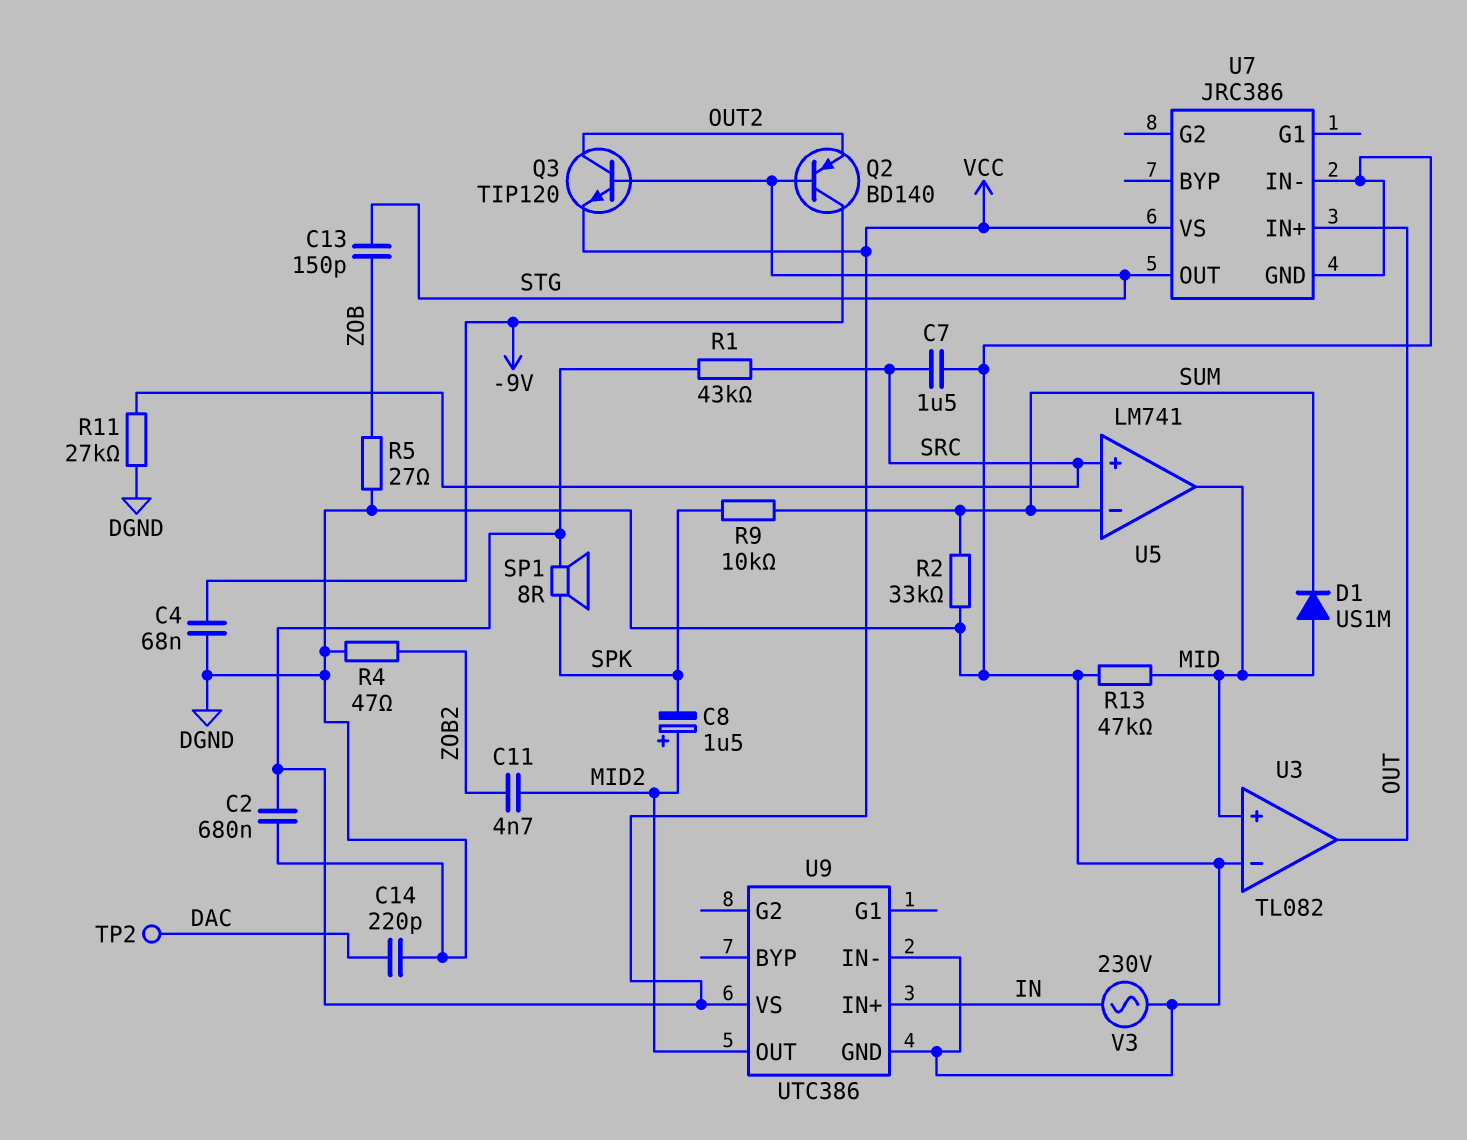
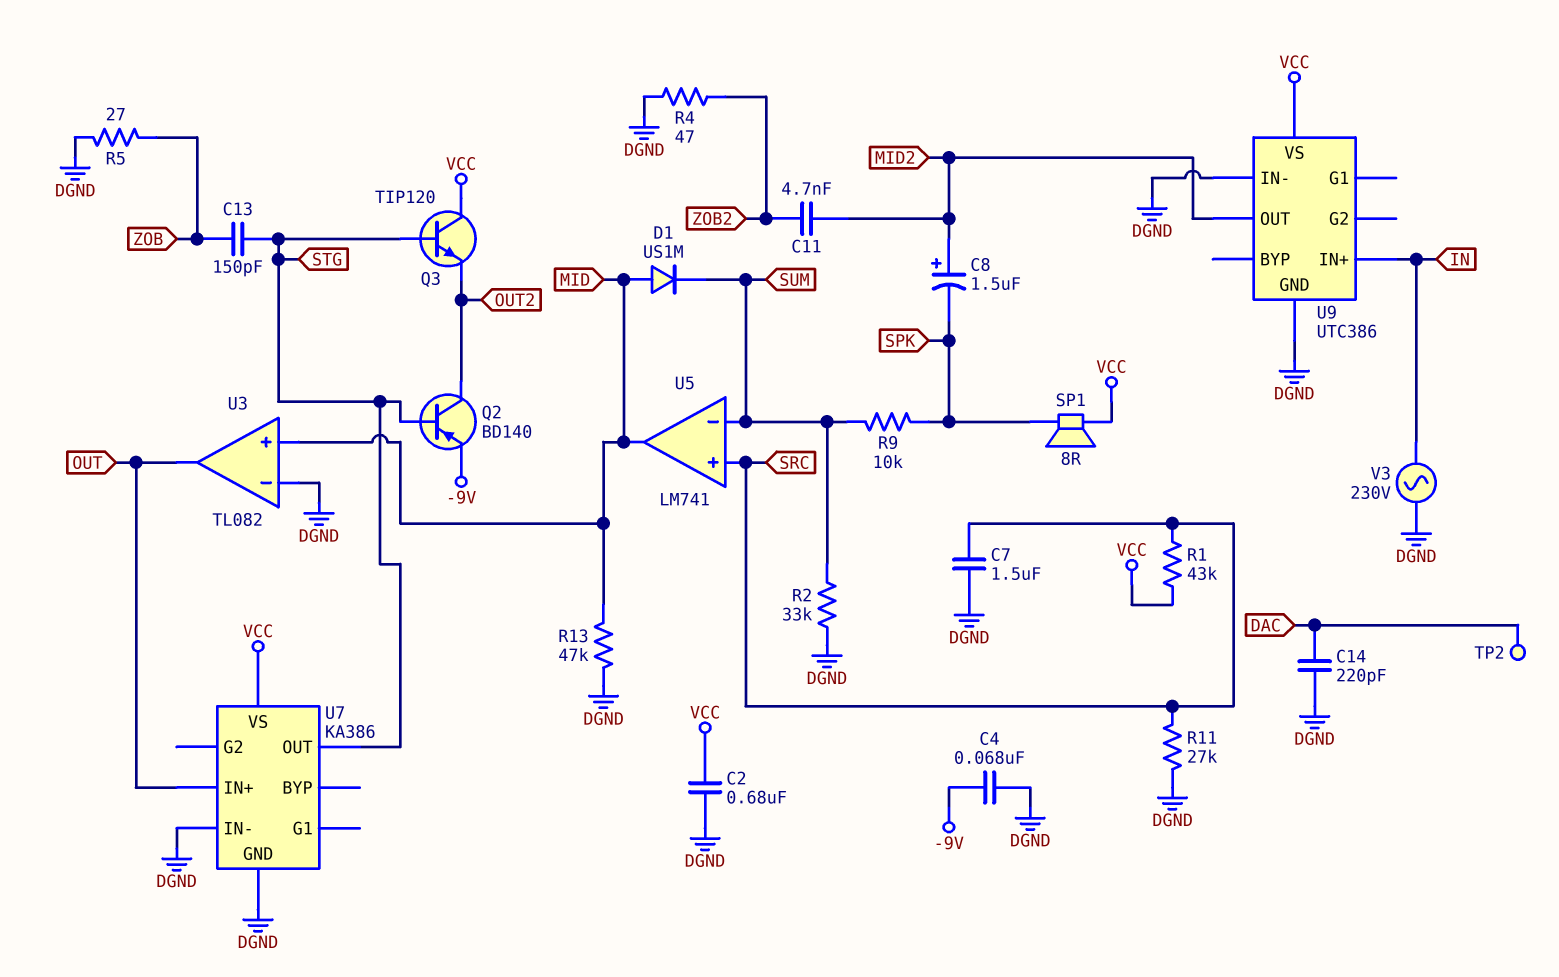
Q2: PNP BD140 (B STG, C -9V, E OUT2) -> PNP BD140 (B STG, C OUT2, E -9V)
Q3: NPN TIP120 (B STG, C OUT2, E VCC) -> NPN TIP120 (B STG, C VCC, E OUT2)
U7: JRC386 -> KA386

